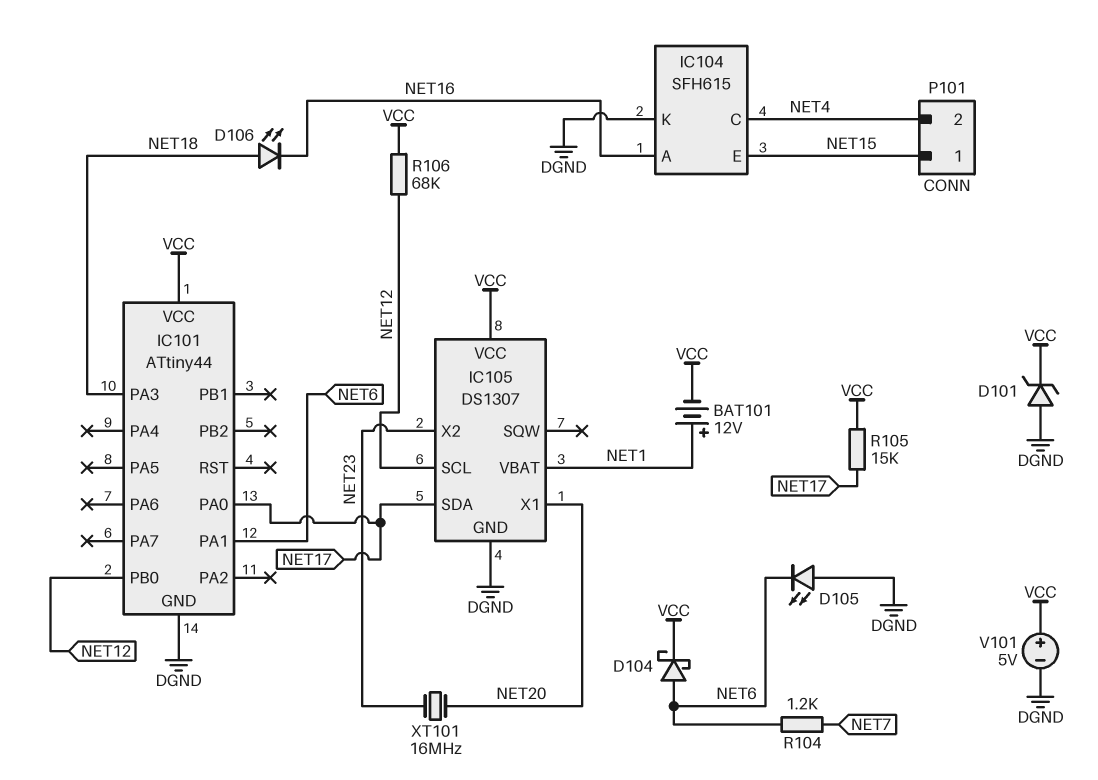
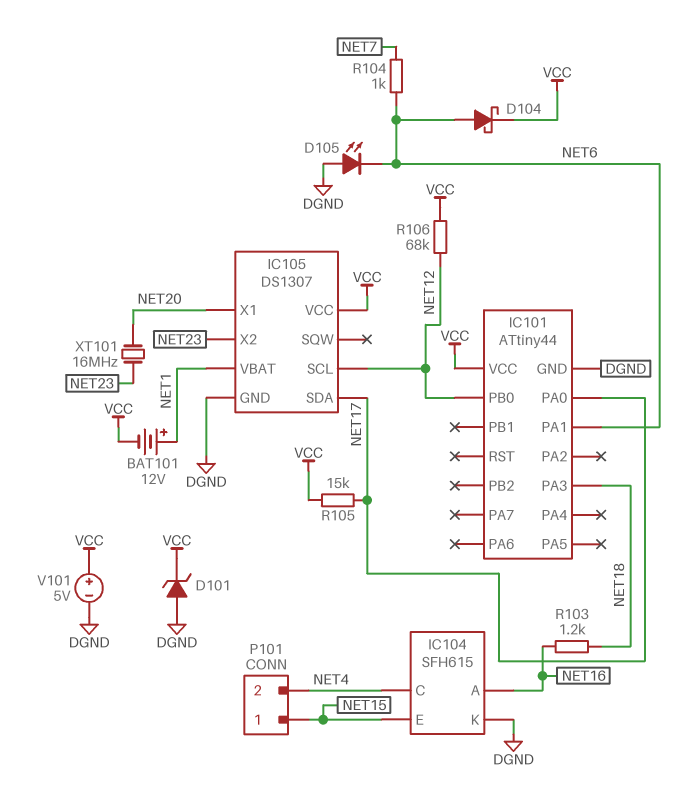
D106: LED (A NET18, K NET16) -> none
R103: none -> 1.2k (NET16, NET18)
R104: 1.2k (NET6, NET7) -> 1k (NET6, NET7)

